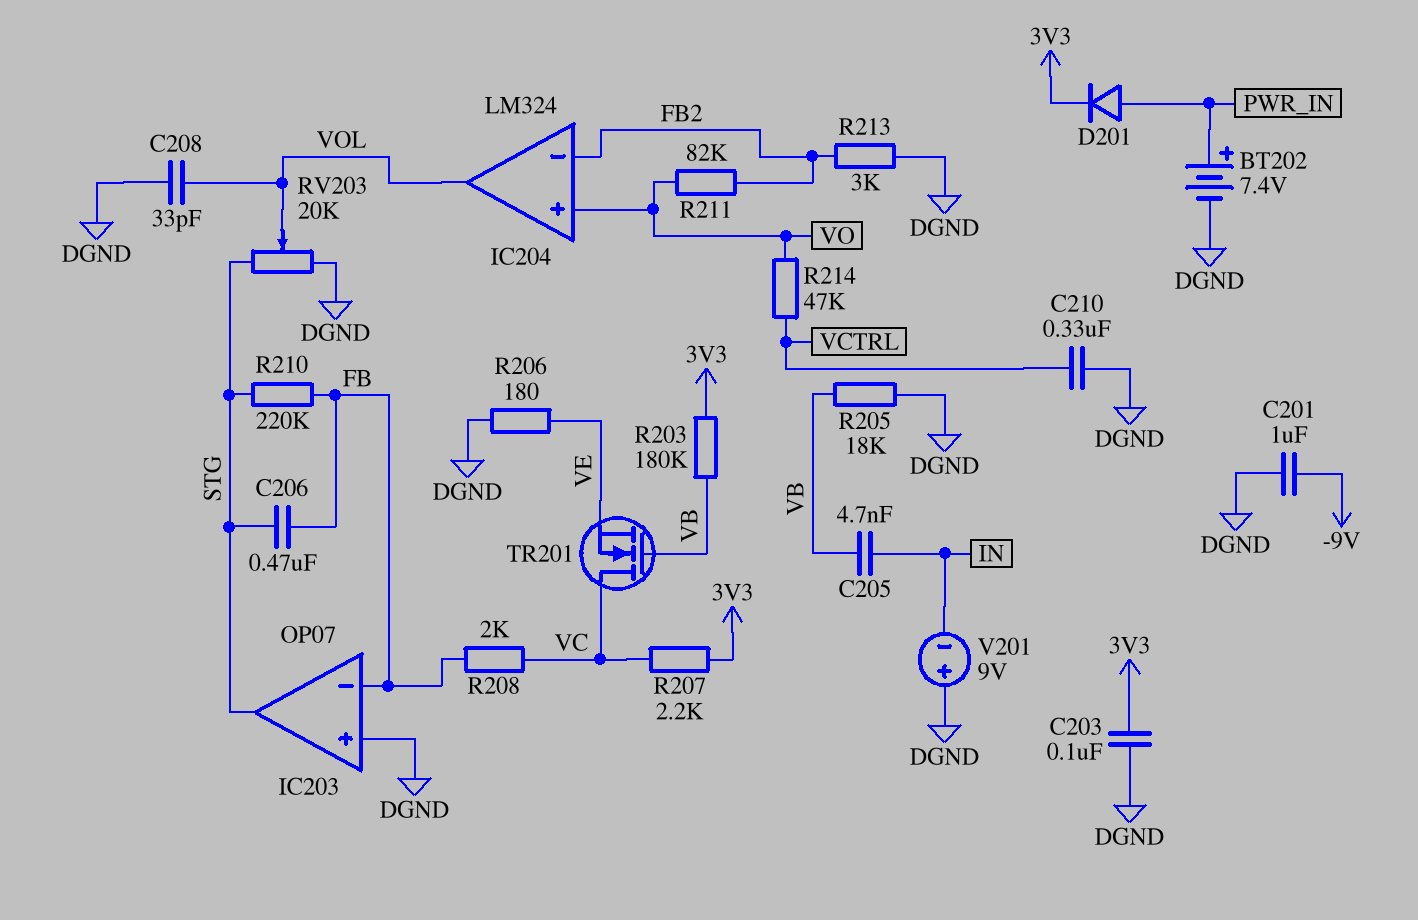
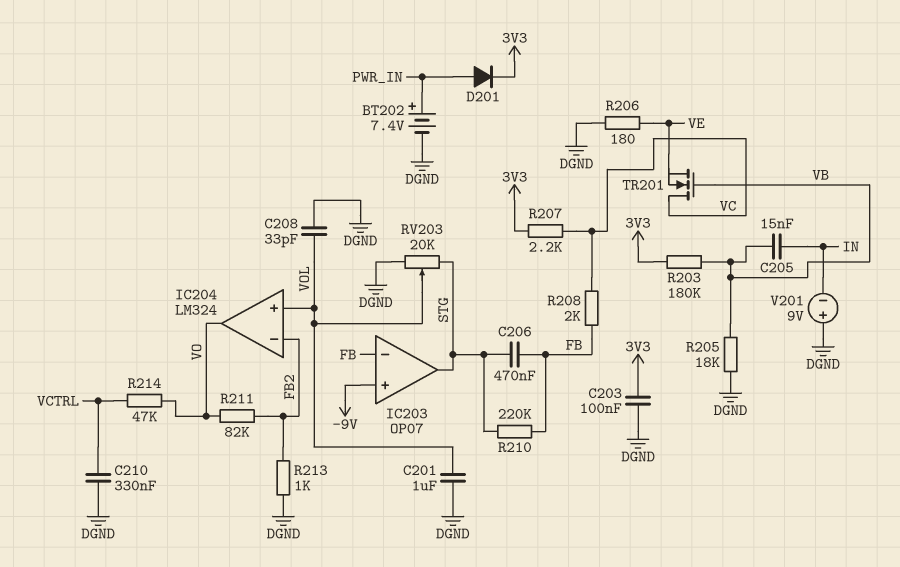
C201: 1uF (-9V, DGND) -> 1uF (DGND, VOL)
C205: 4.7nF (IN, VB) -> 15nF (IN, VB)
IC203 pin in+: DGND -> -9V
IC204 pin in+: VO -> VOL
IC204 pin out: VOL -> VO
R213: 3k (DGND, FB2) -> 1k (DGND, FB2)

